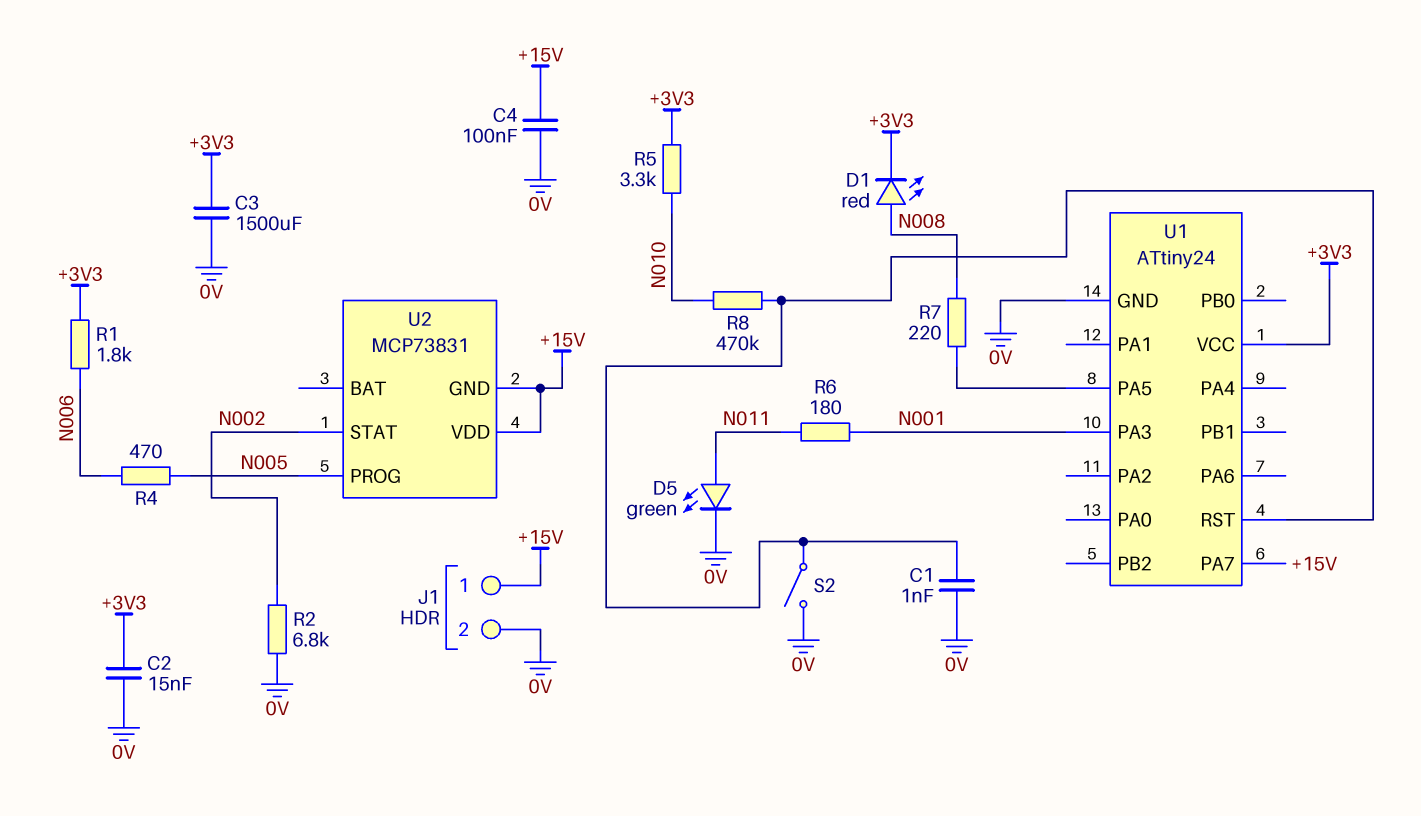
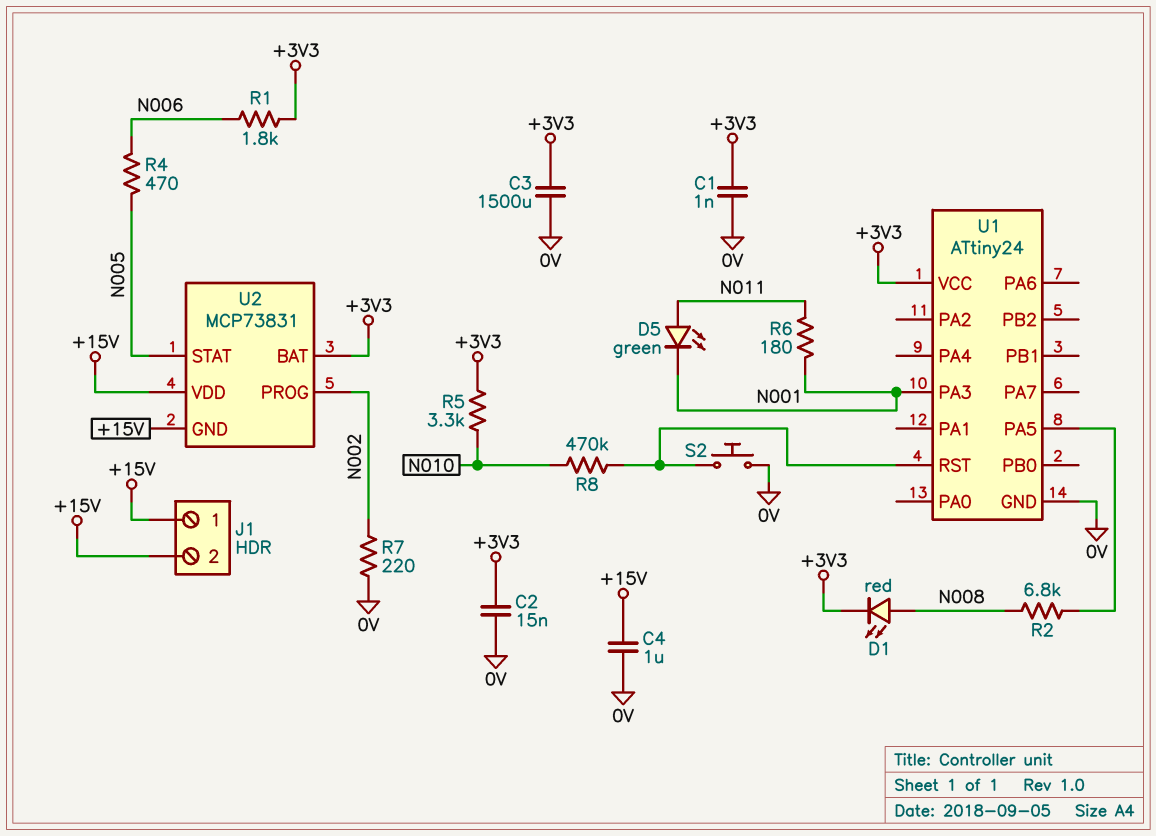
C1: 1nF (0V, U1/RST) -> 1nF (+3V3, 0V)
C4: 100nF (+15V, 0V) -> 1uF (+15V, 0V)
D5: LED green (A N011, K 0V) -> LED green (A N011, K N001)
J1 pin 2: 0V -> +15V
R2: 6.8k (0V, N002) -> 6.8k (N008, U1/PA5)
R7: 220 (N008, U1/PA5) -> 220 (0V, N002)
S2: switch (0V, U1/RST) -> button (0V, U1/RST)
U1 pin PA7: +15V -> none
U2 pin BAT: none -> +3V3
U2 pin PROG: N005 -> N002
U2 pin STAT: N002 -> N005

